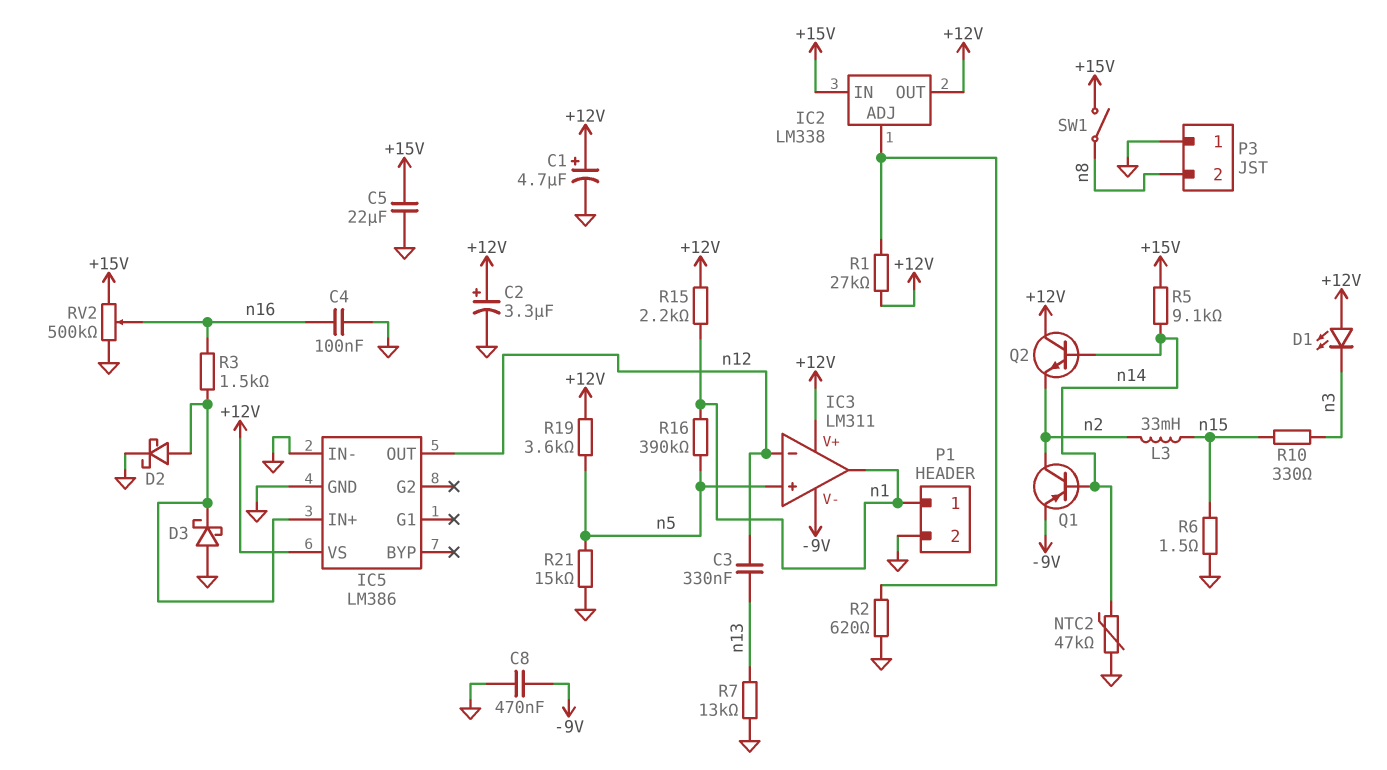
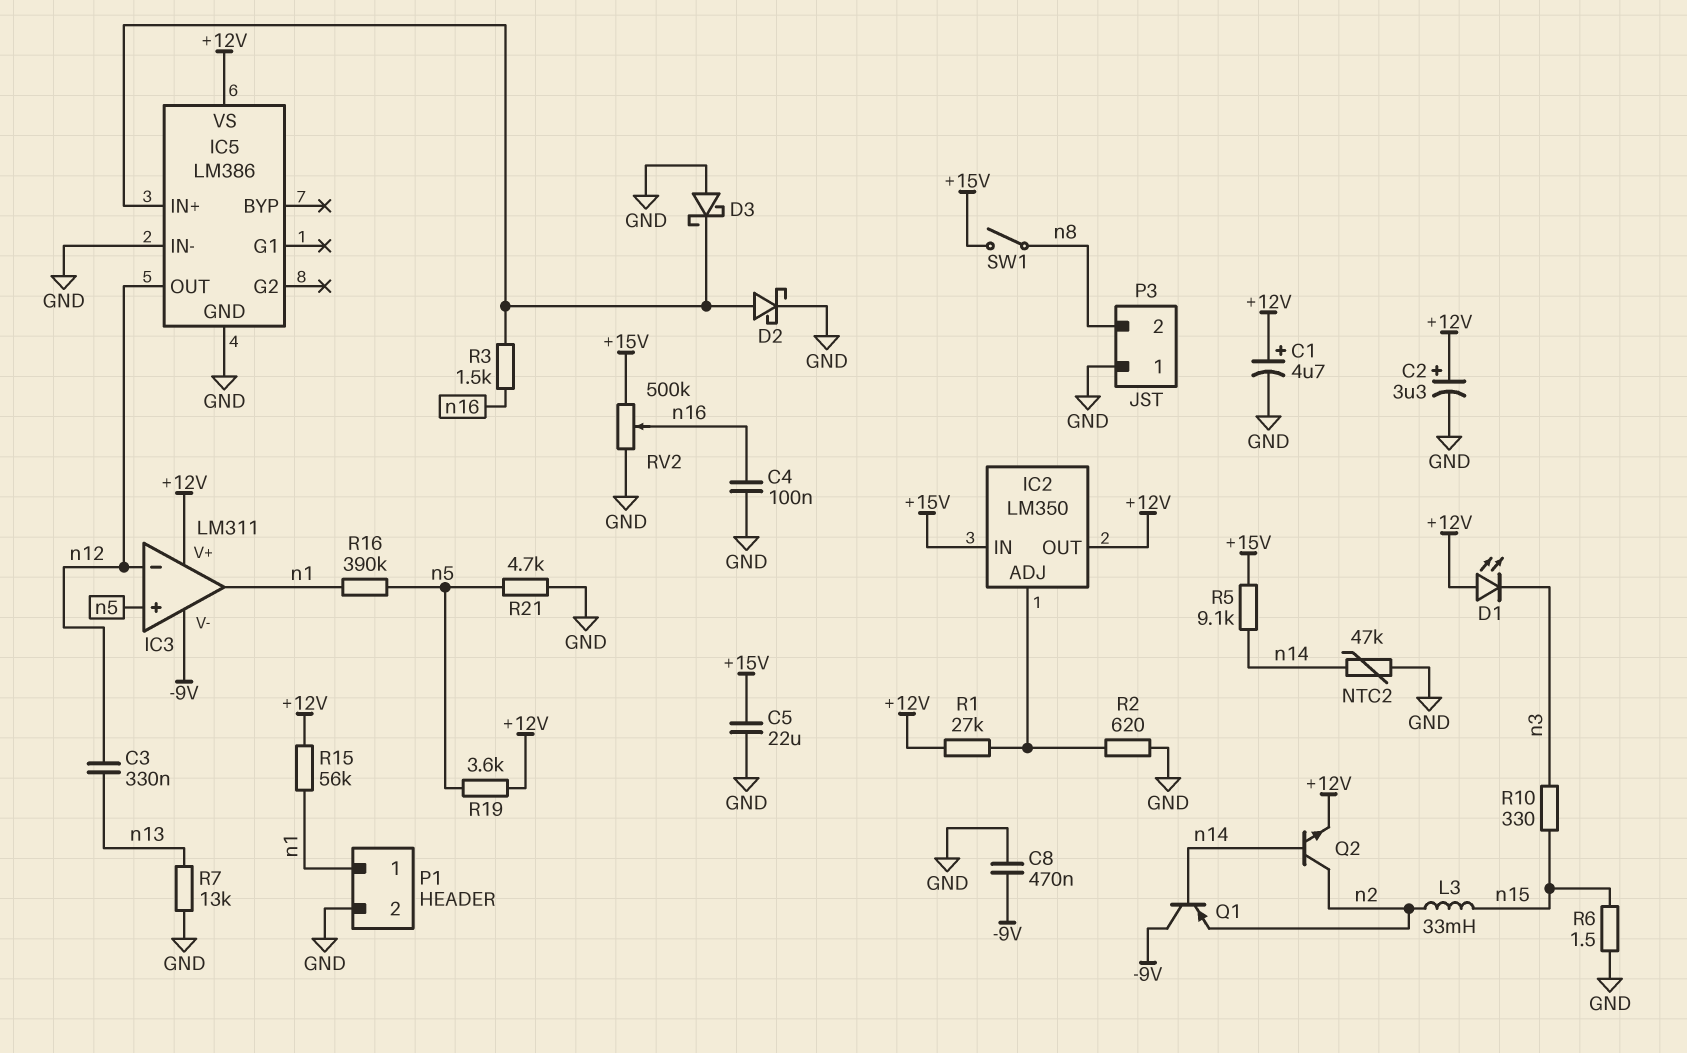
IC2: LM338 -> LM350
Q1: PNP (B n14, C n2, E -9V) -> PNP (B n14, C -9V, E n2)
Q2: NPN (B n14, C +12V, E n2) -> NPN (B n14, C n2, E +12V)
R15: 2.2k (+12V, n1) -> 56k (+12V, n1)
R21: 15k (GND, n5) -> 4.7k (GND, n5)

